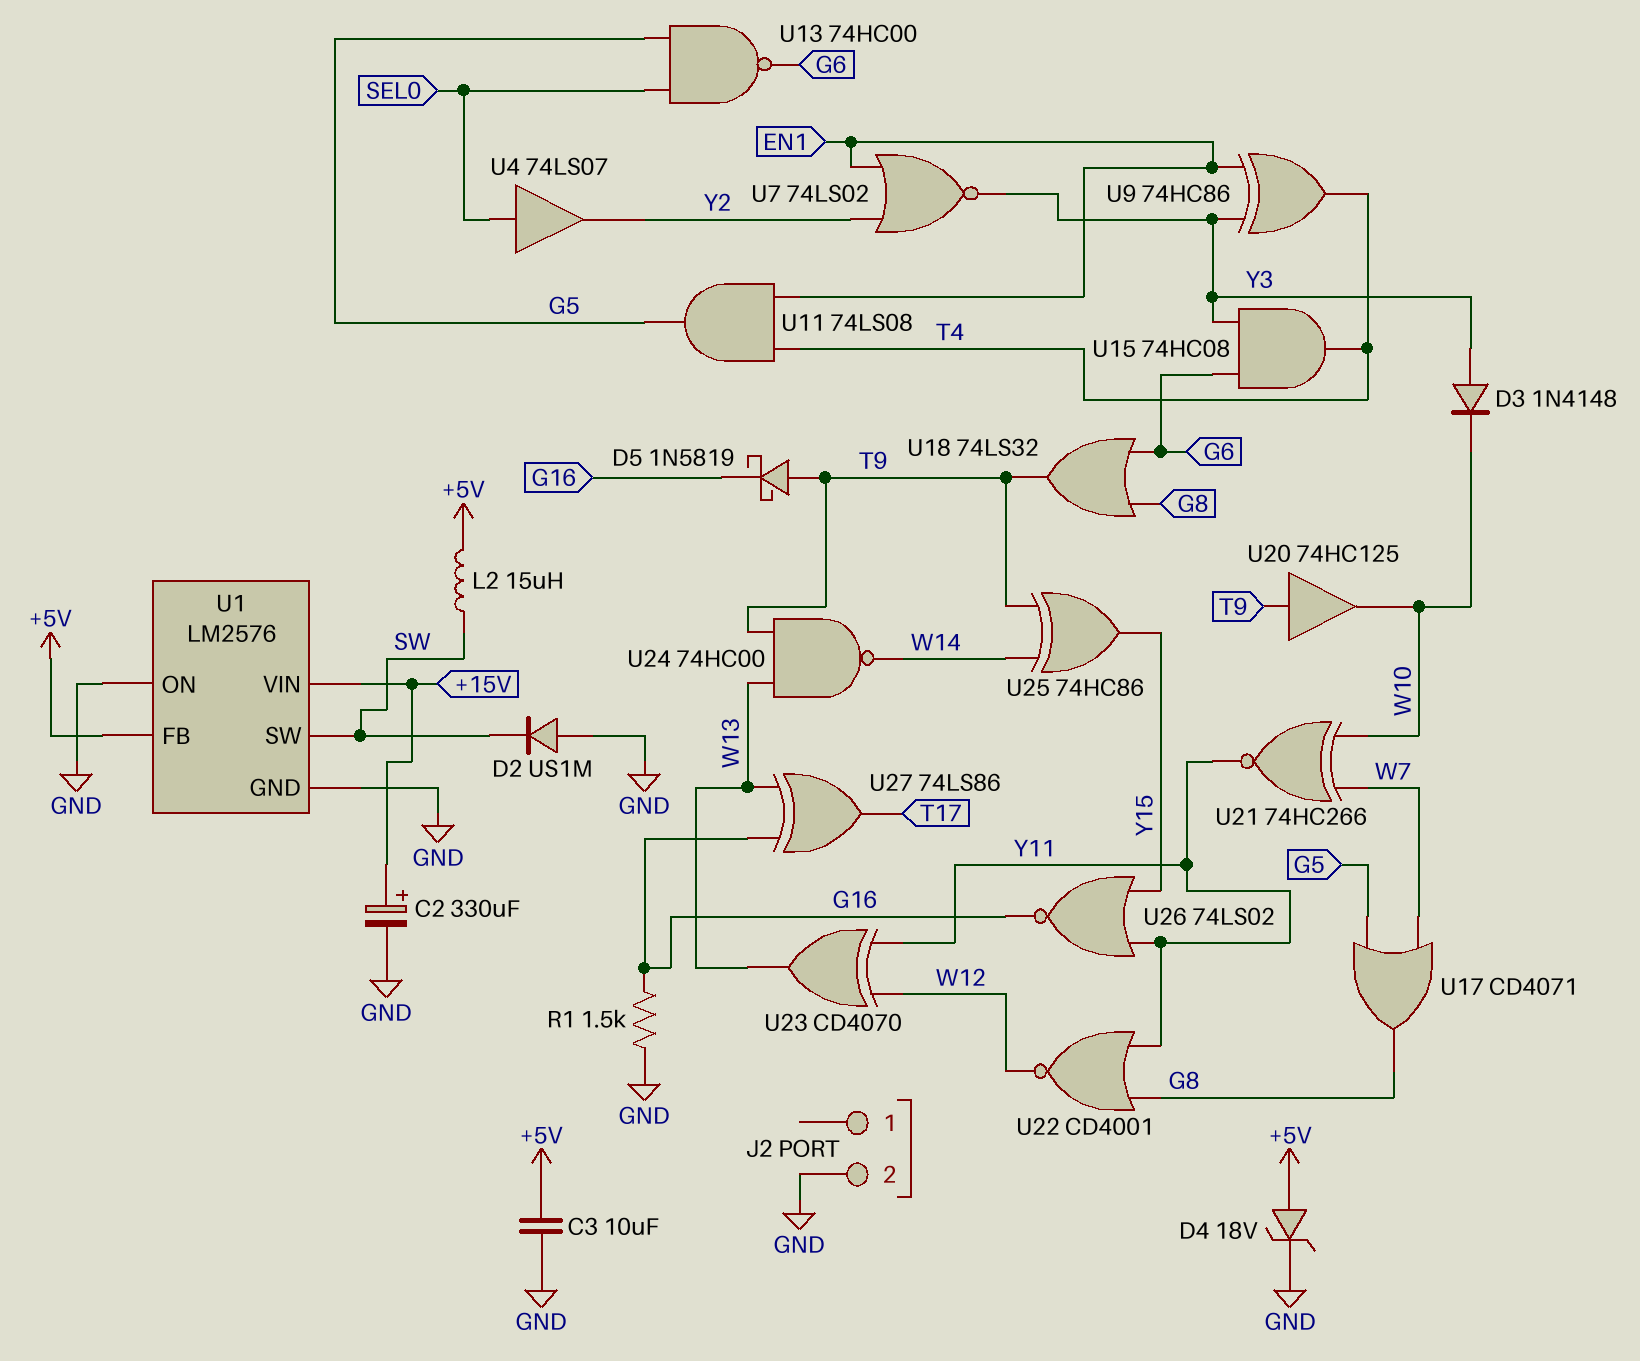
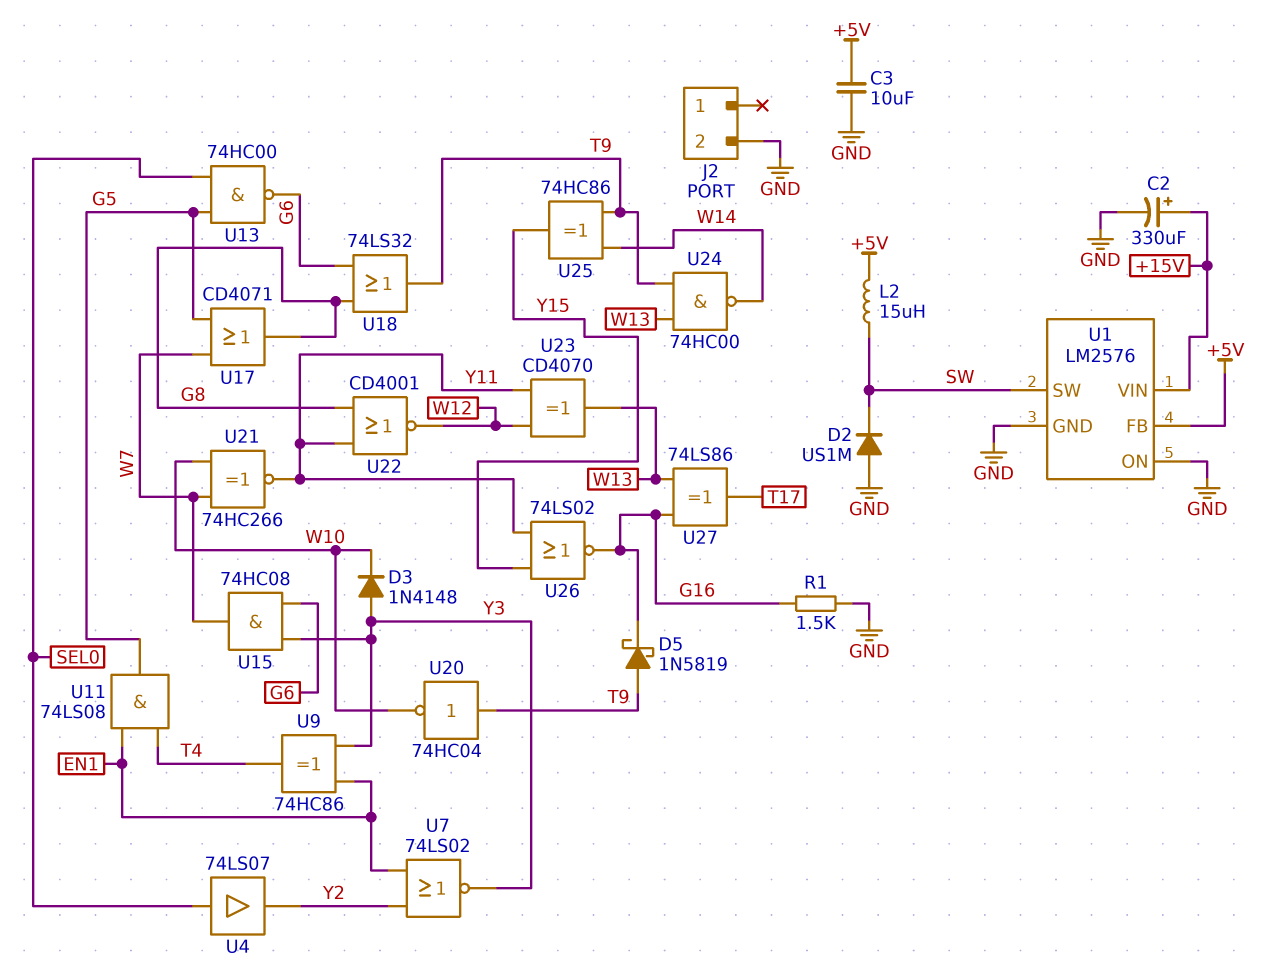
D4: zener 18V (A +5V, K GND) -> none
U15: AND 74HC08 (in G6, in Y3, out T4) -> AND 74HC08 (in G6, in Y3, out W7)
U20: buffer 74HC125 (in T9, out W10) -> NOT 74HC04 (in T9, out W10)

